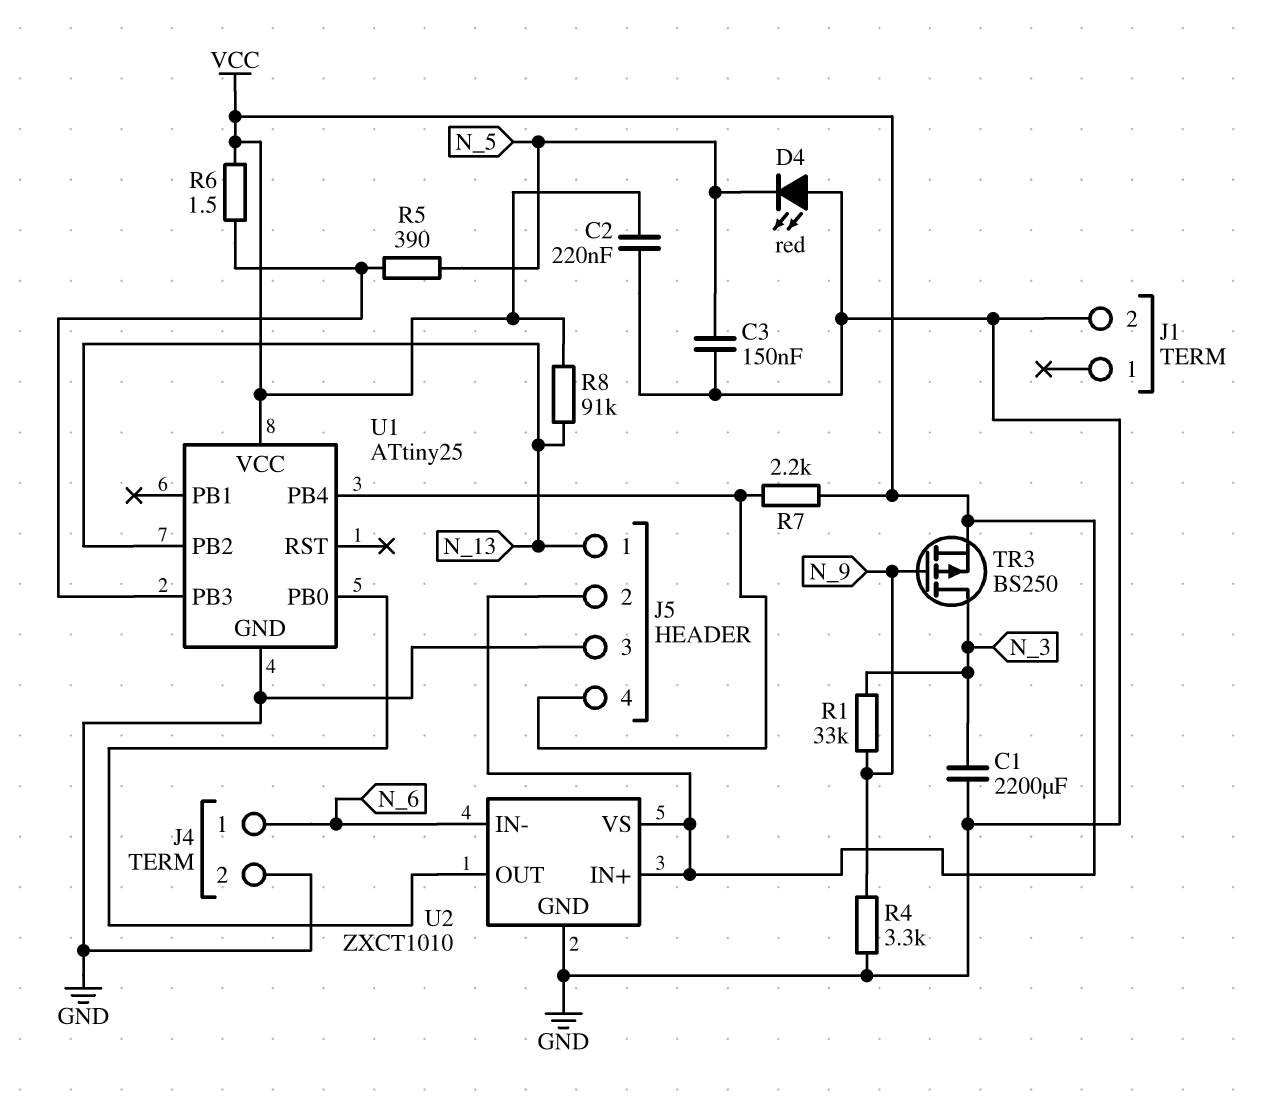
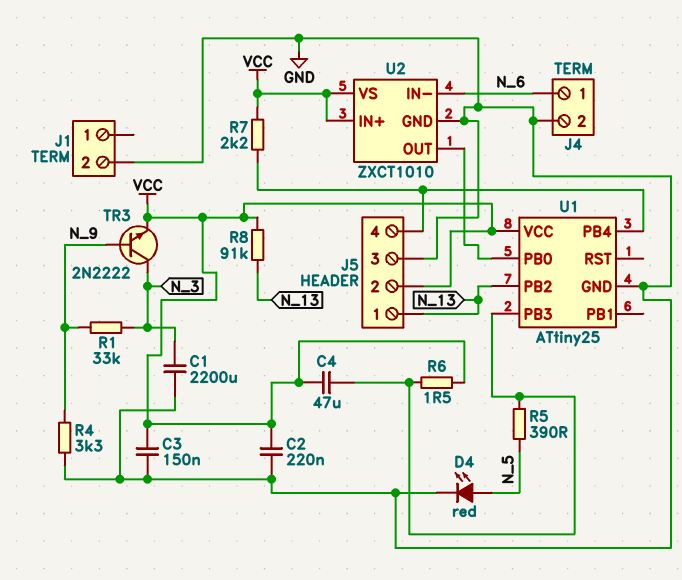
C3: 150nF (GND, N_5) -> 150nF (GND, VCC)
C4: none -> 47uF (U1/PB3, VCC)
D4: LED red (A GND, K N_5) -> LED red (A N_5, K GND)
TR3: PMOS BS250 (G N_9, D N_3, S VCC) -> NPN 2N2222 (B N_9, C N_3, E VCC)

